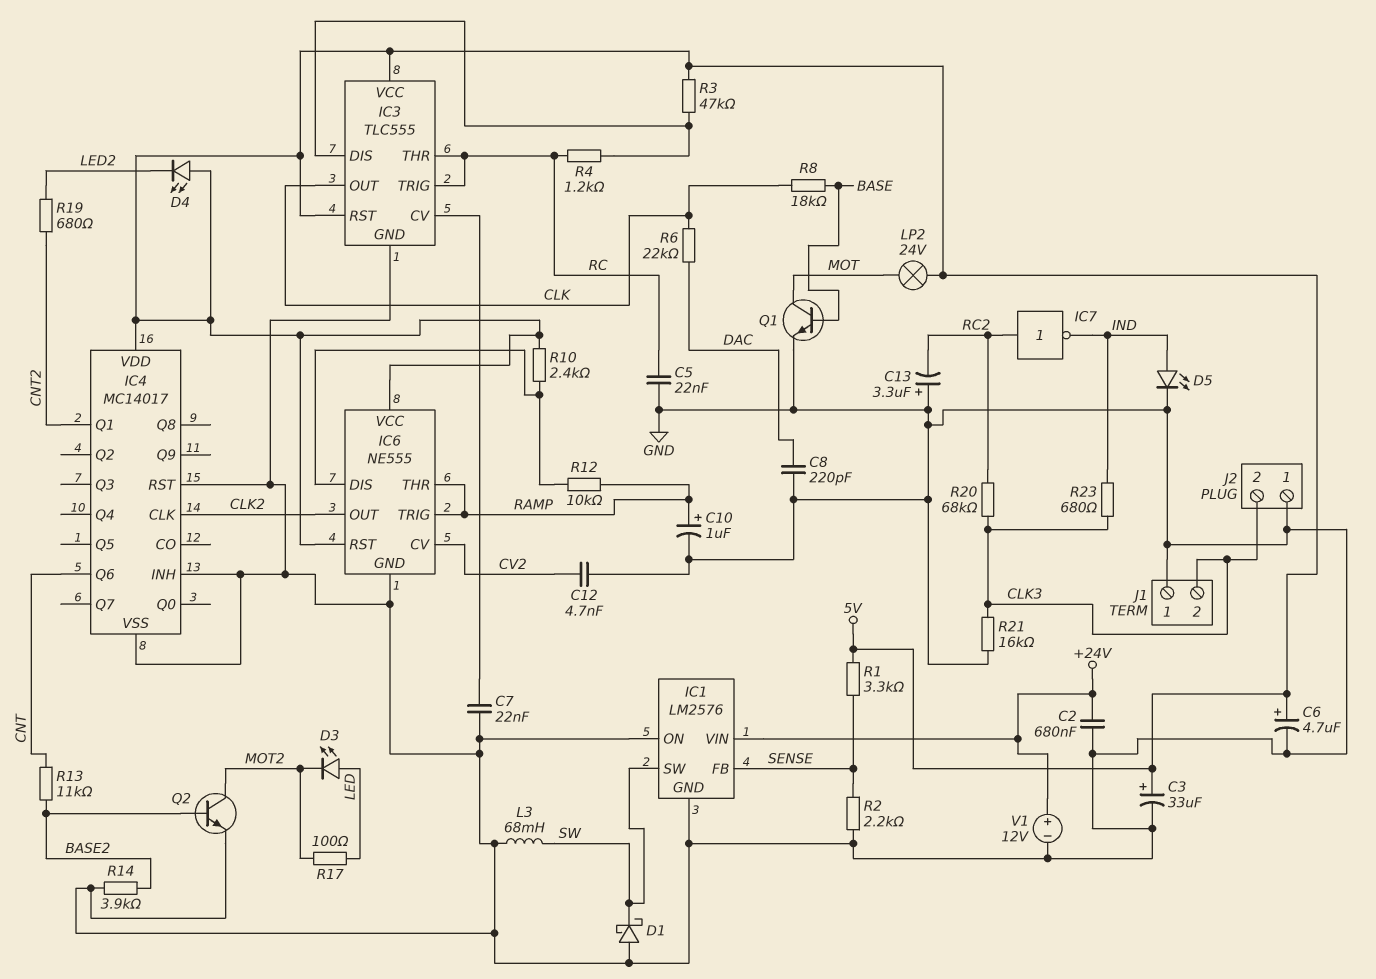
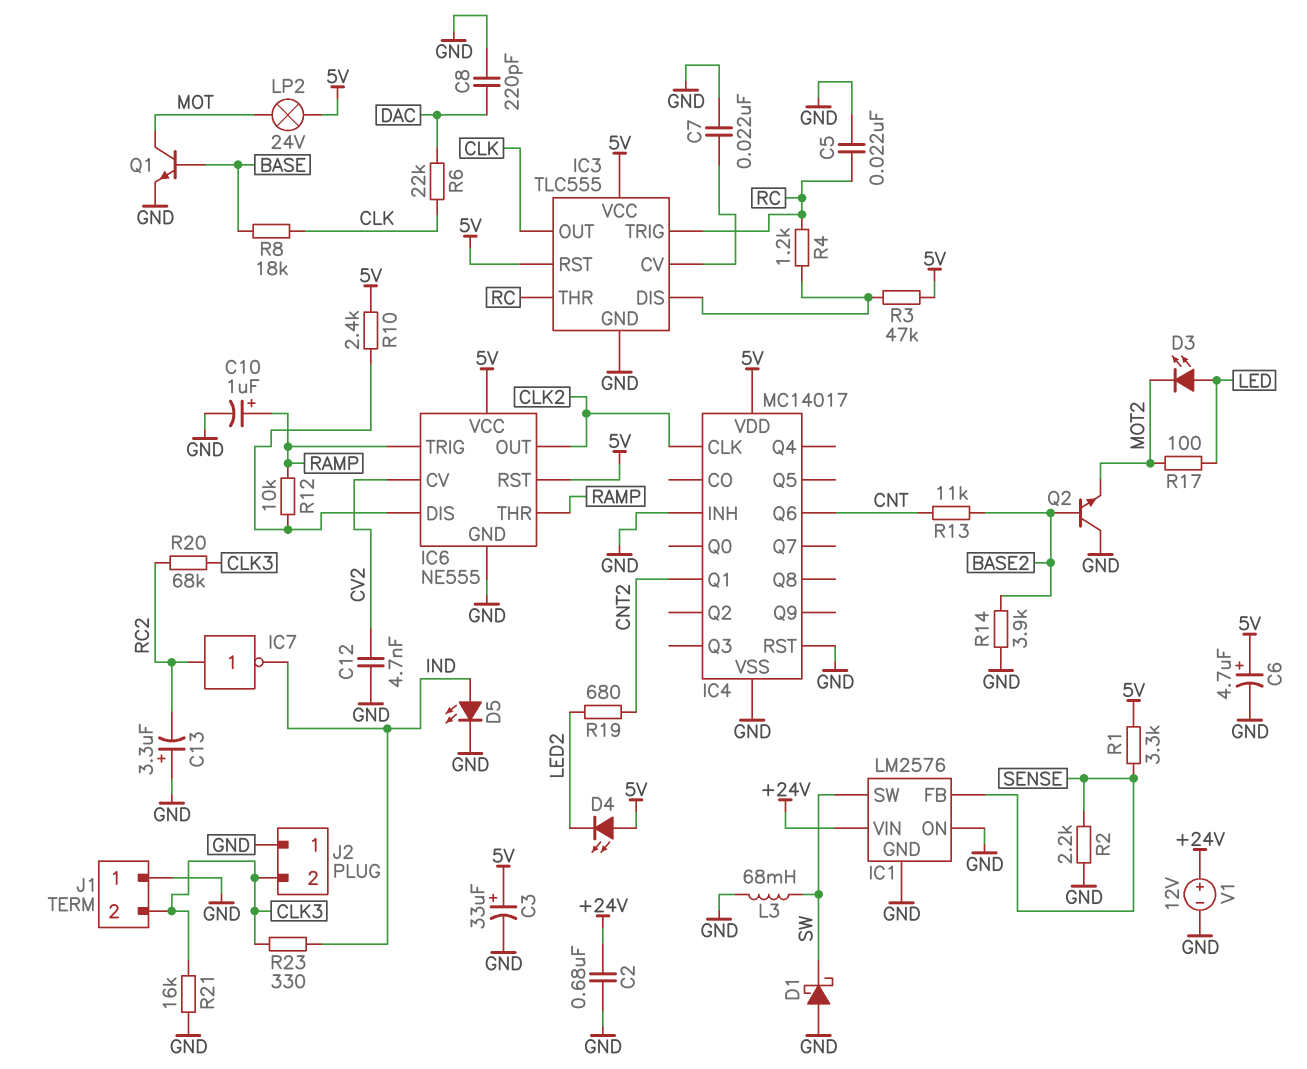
Q2: NPN (B BASE2, C MOT2, E GND) -> NPN (B BASE2, C GND, E MOT2)
R23: 680 (CLK3, IND) -> 330 (CLK3, IND)

